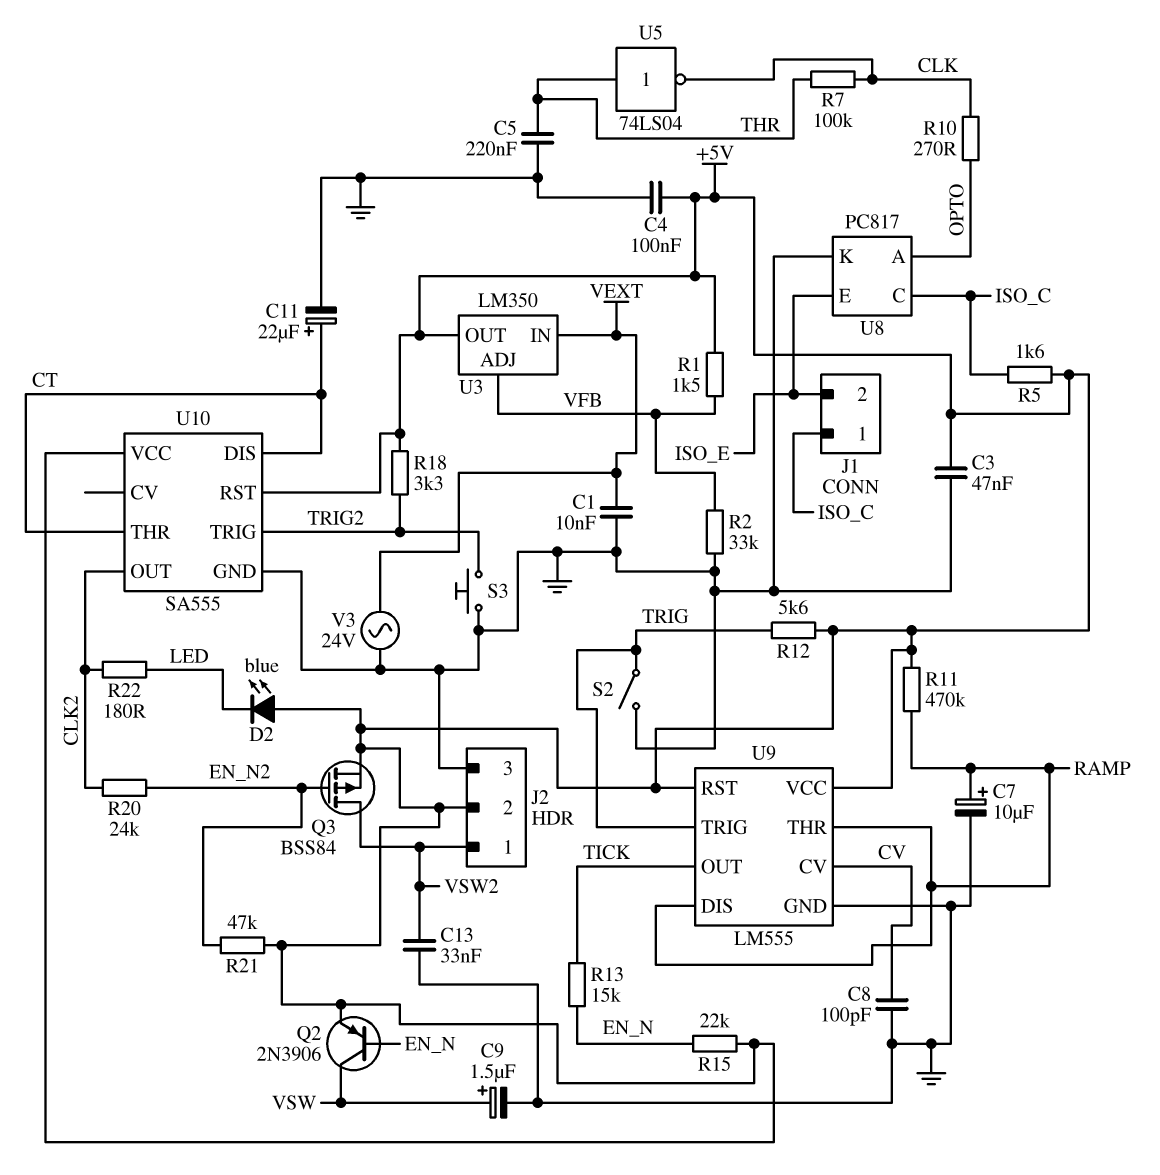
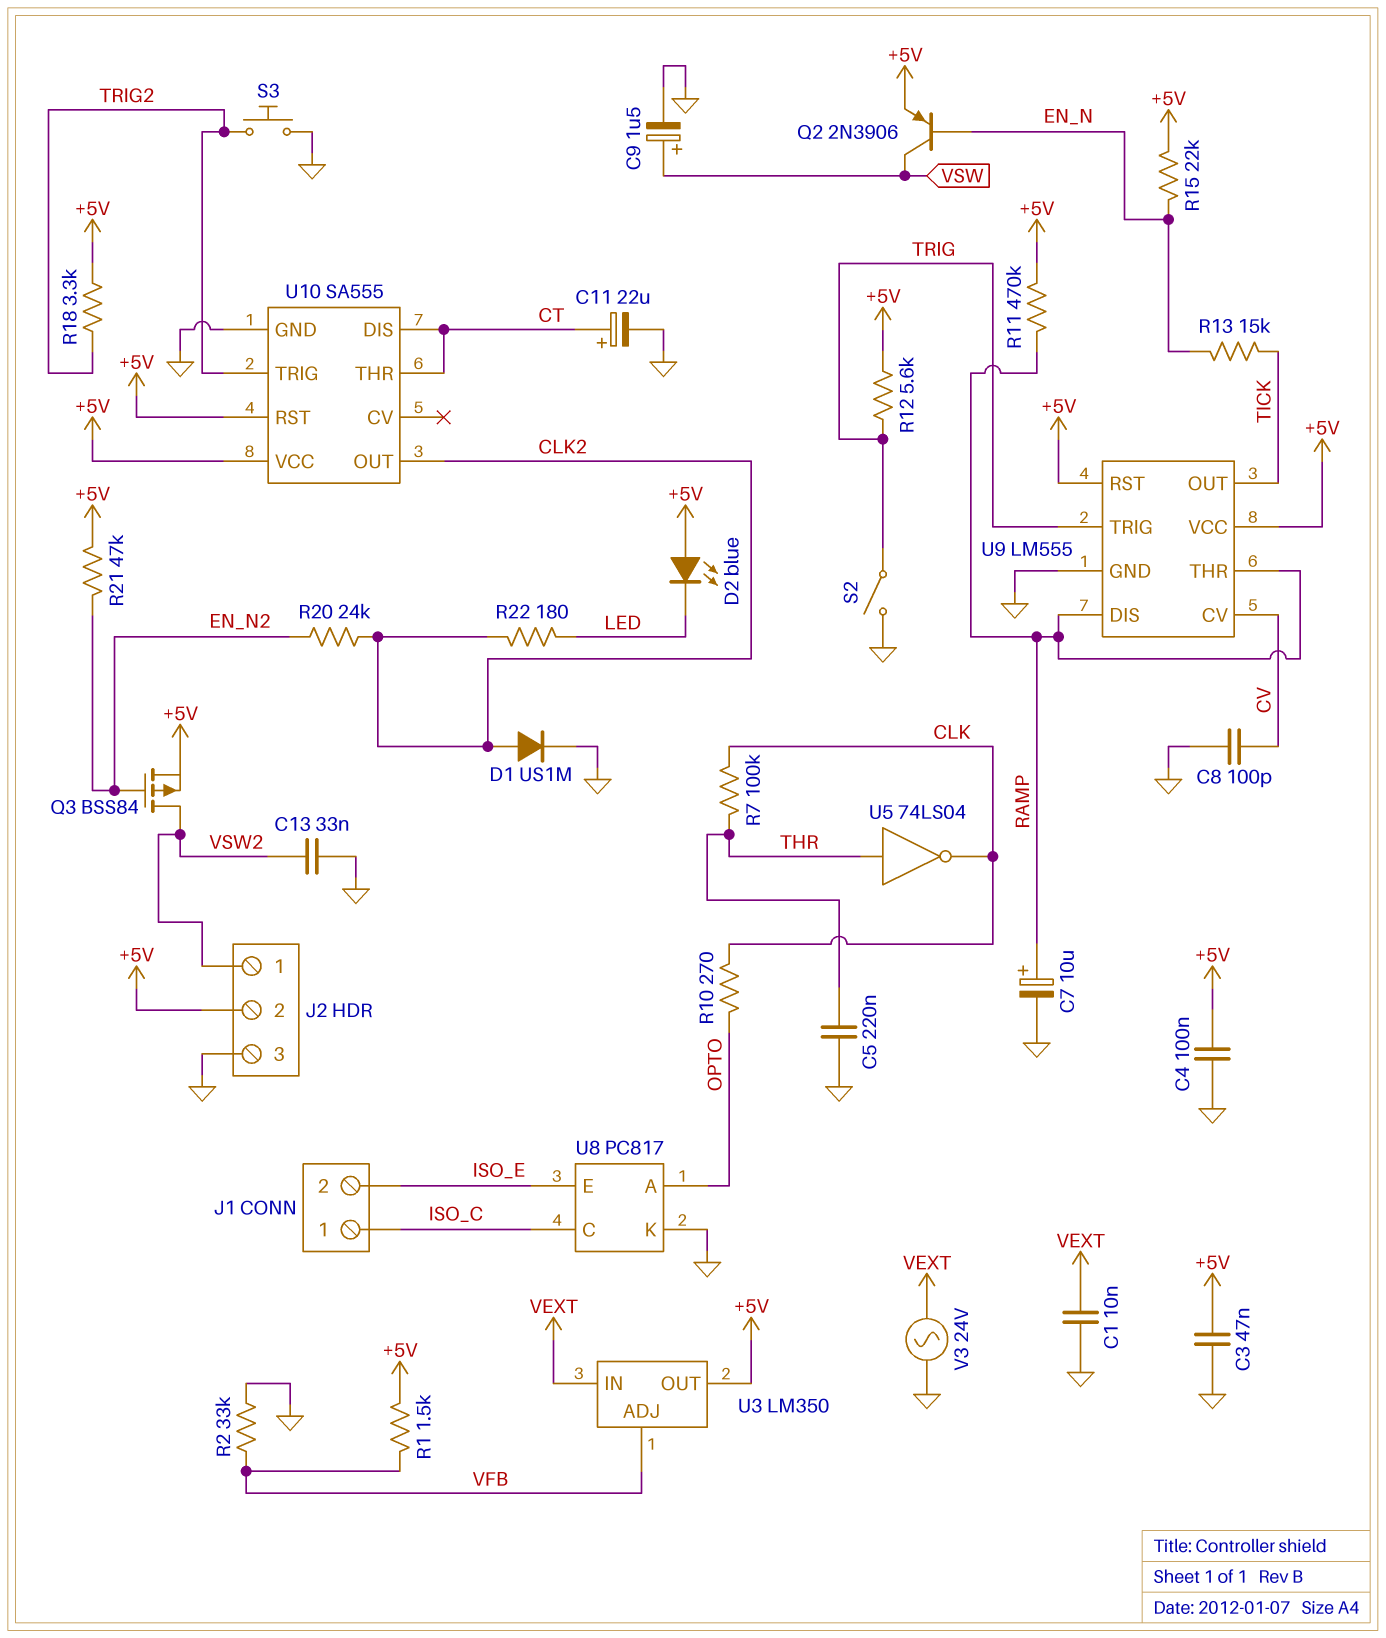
D1: none -> diode US1M (A CLK2, K GND)
R5: 1.6k (+5V, ISO_C) -> none

